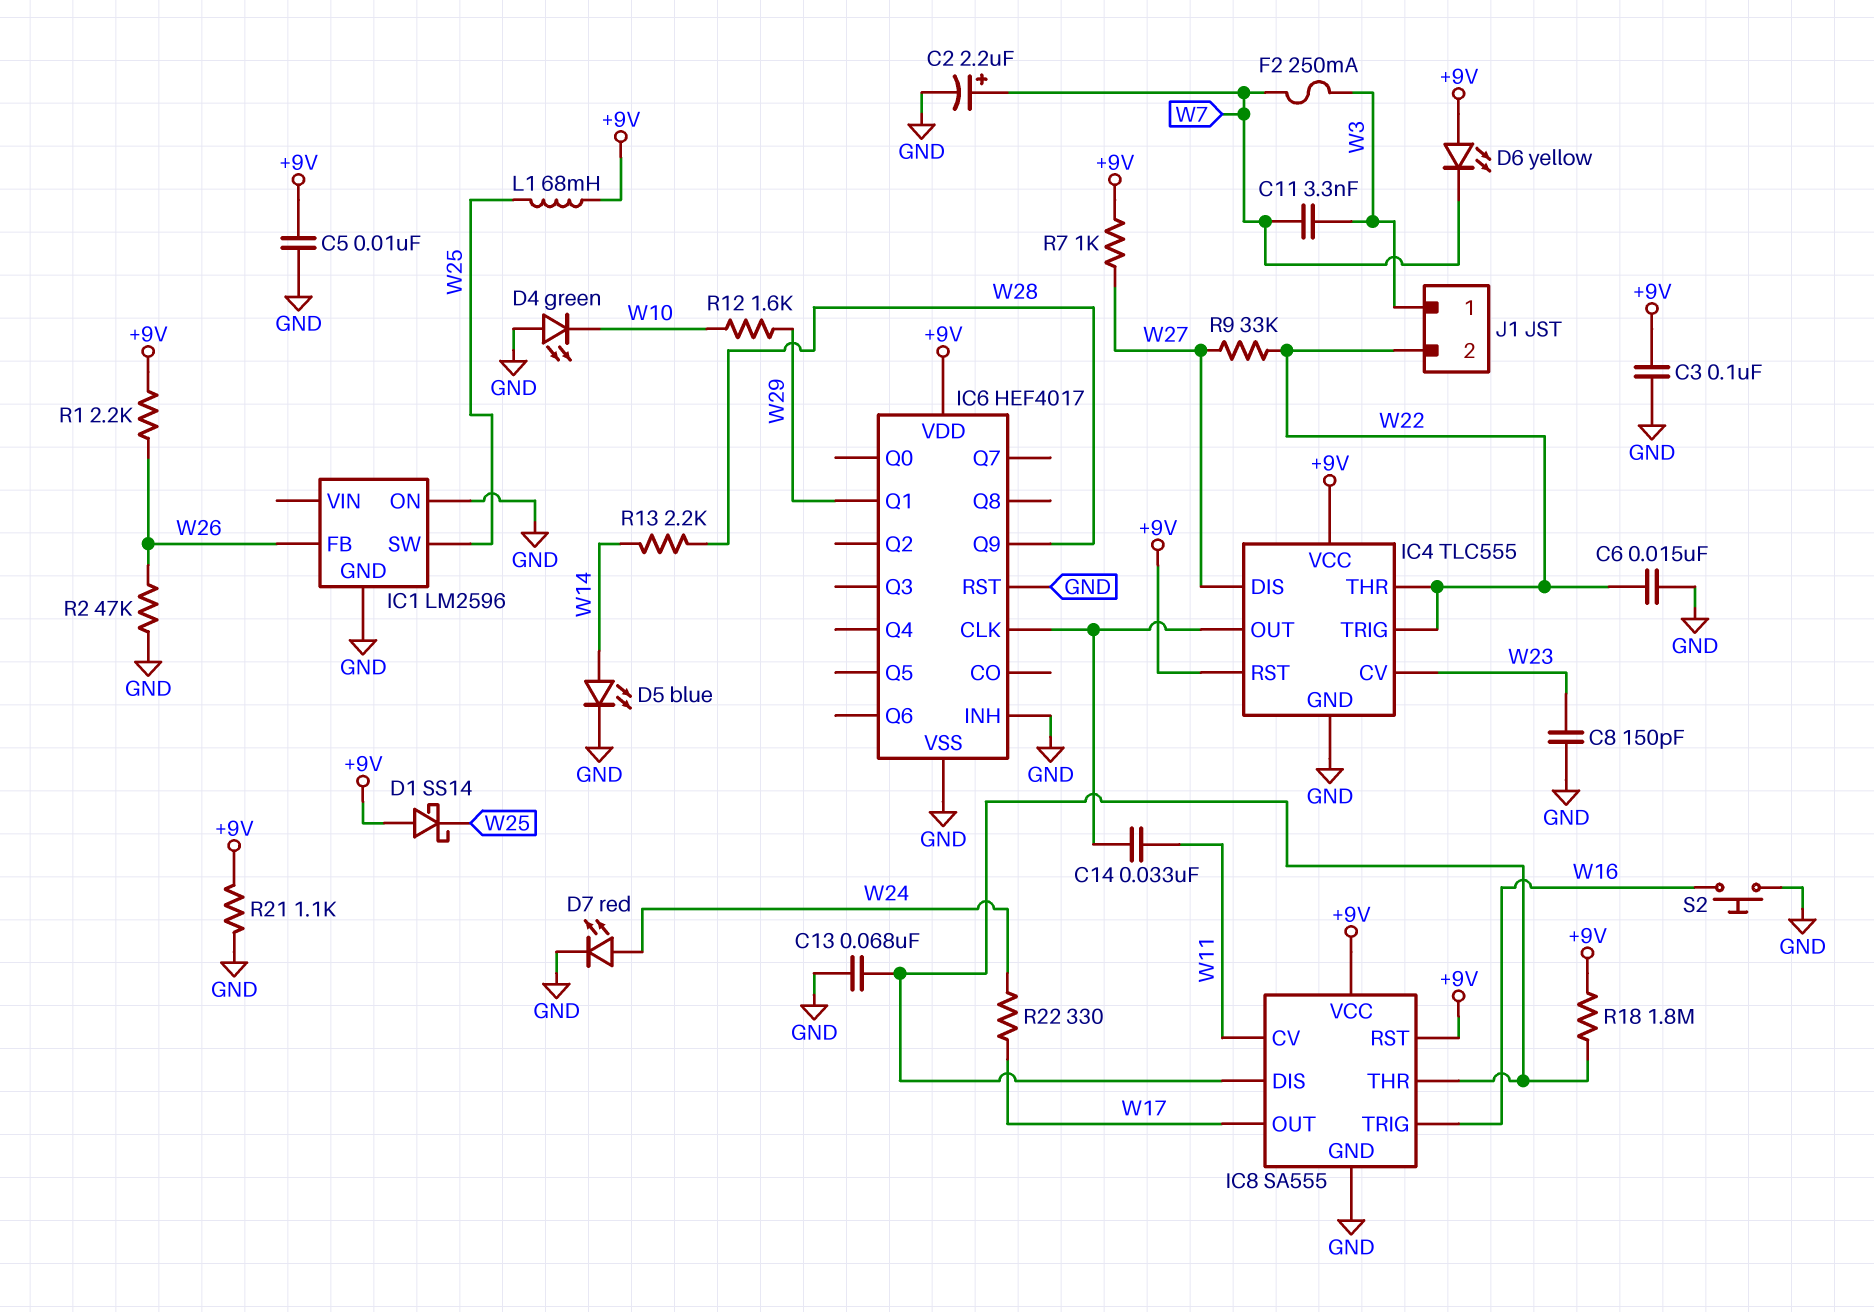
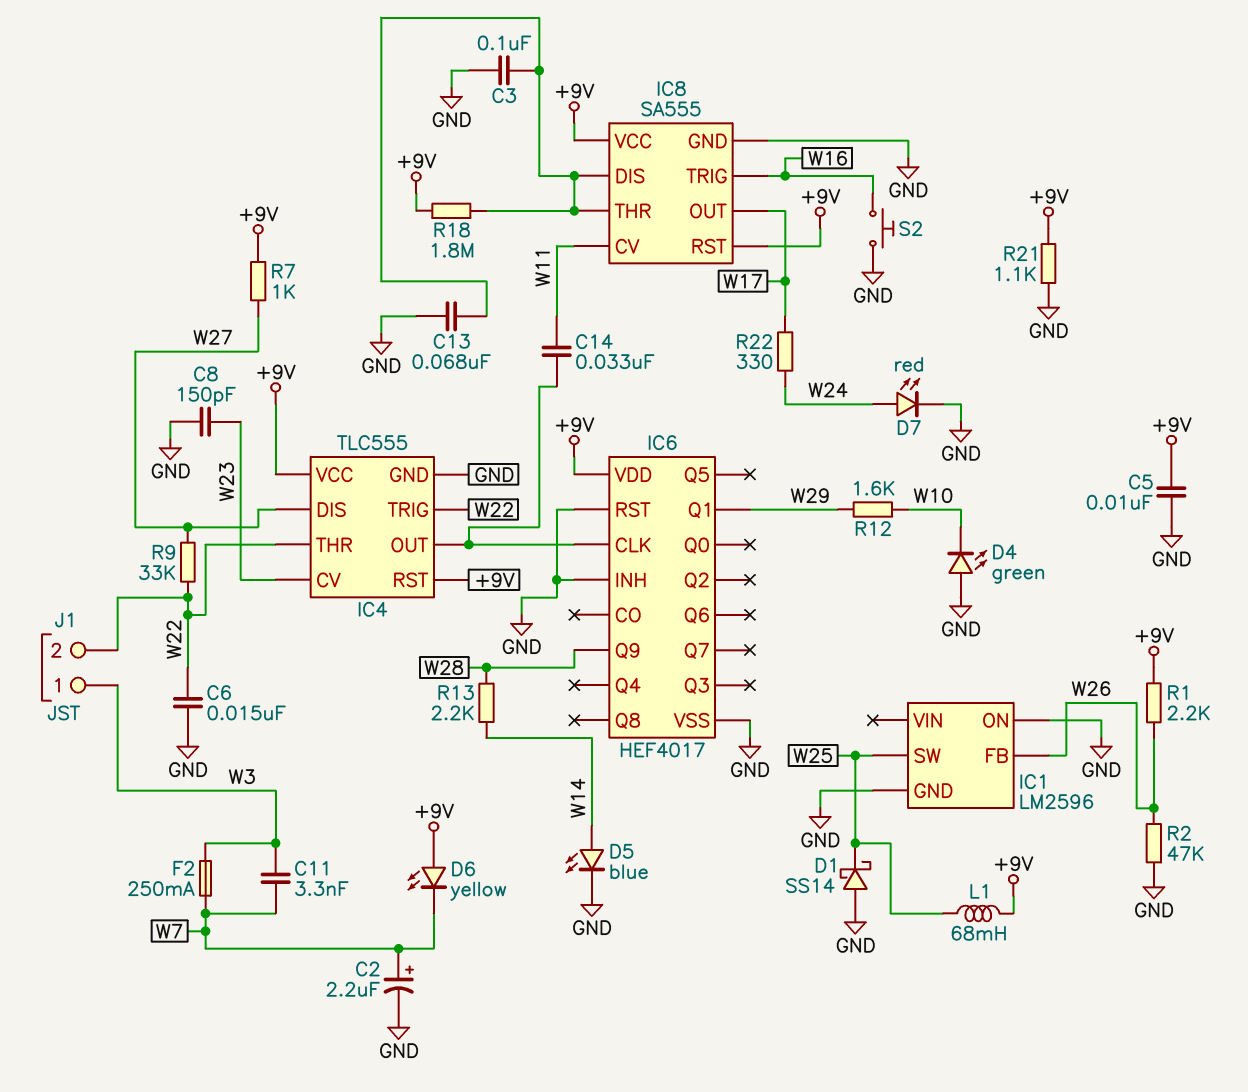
C3: 100nF (+9V, GND) -> 100nF (GND, IC8/DIS)
D1: schottky SS14 (A +9V, K W25) -> schottky SS14 (A GND, K W25)

